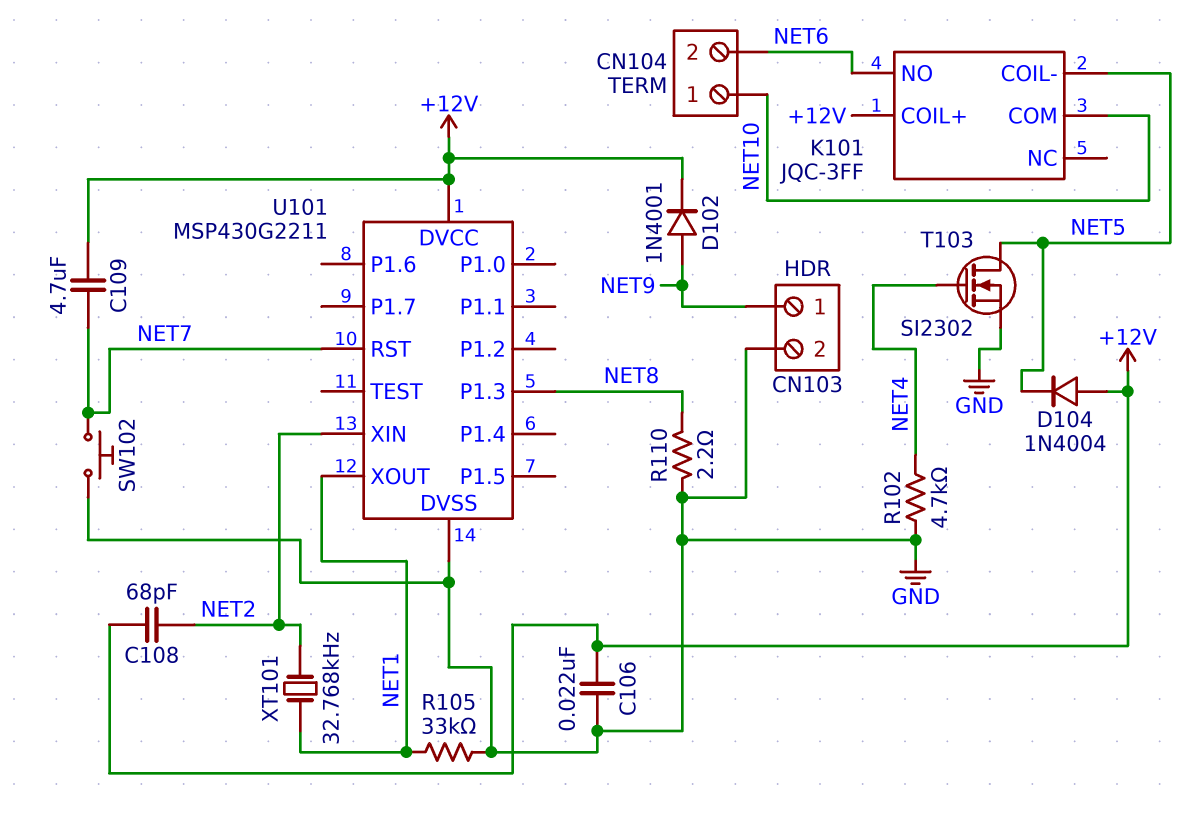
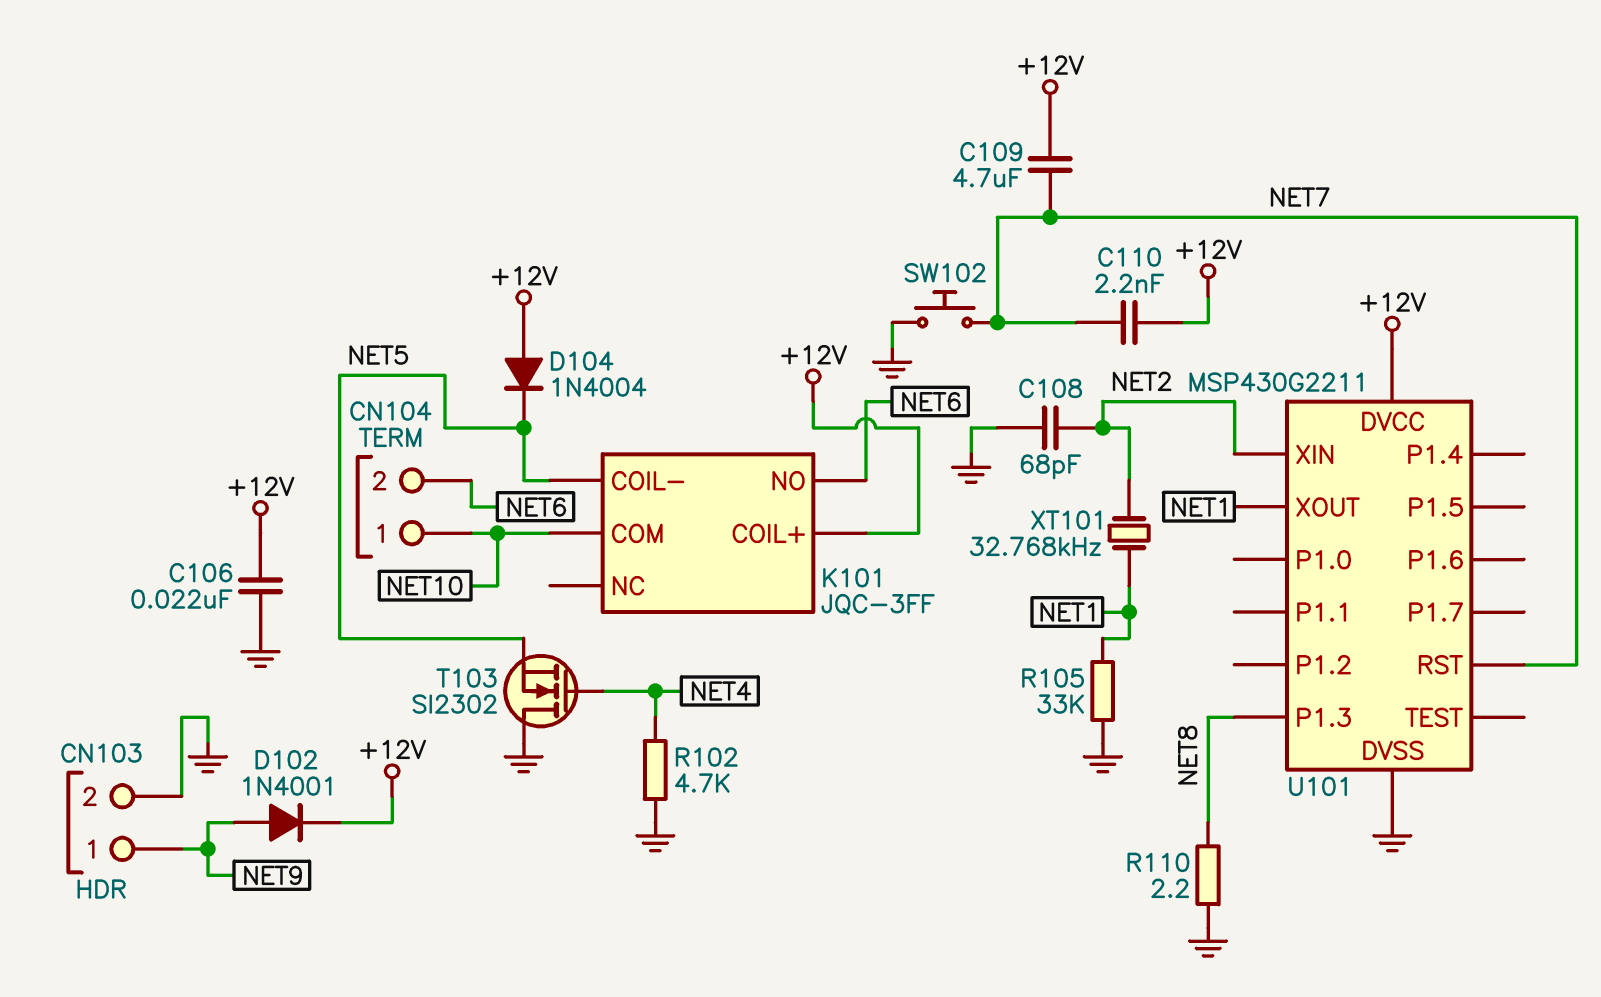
C108: 68pF (+12V, NET2) -> 68pF (GND, NET2)
C110: none -> 2.2nF (+12V, NET7)
T103: NMOS SI2302 (G NET4, D NET5, S GND) -> NMOS SI2302 (G NET4, D GND, S NET5)

